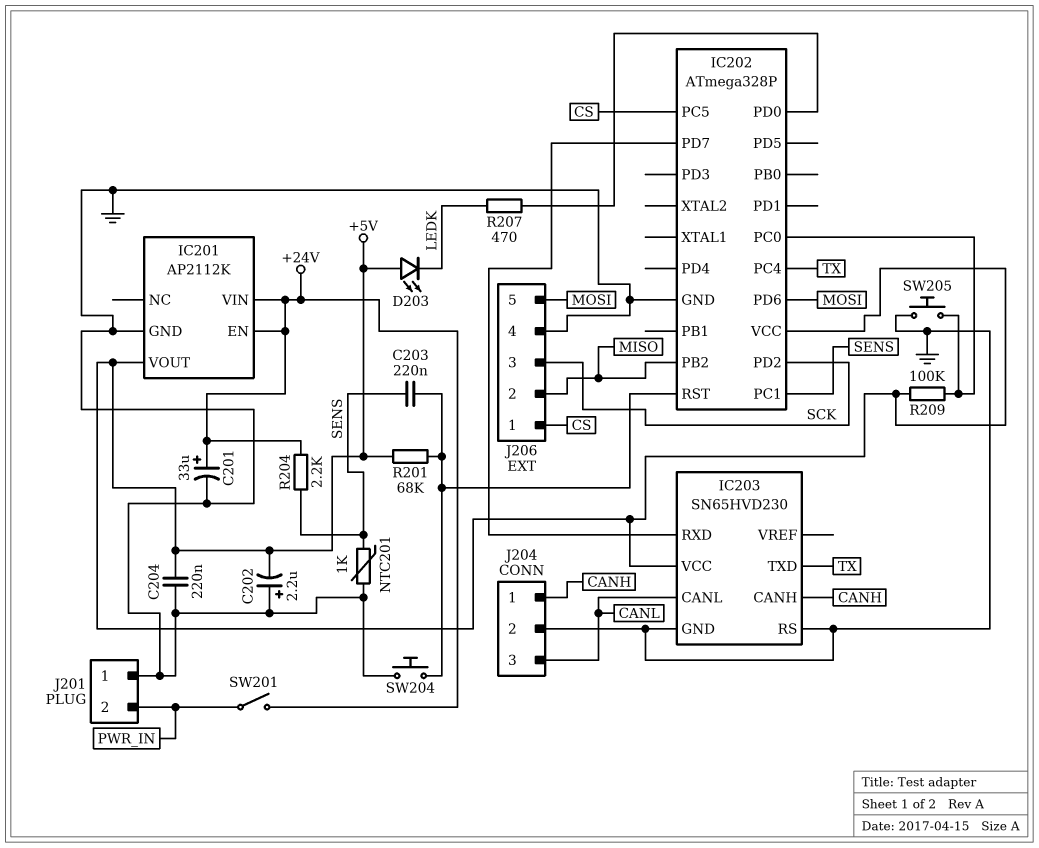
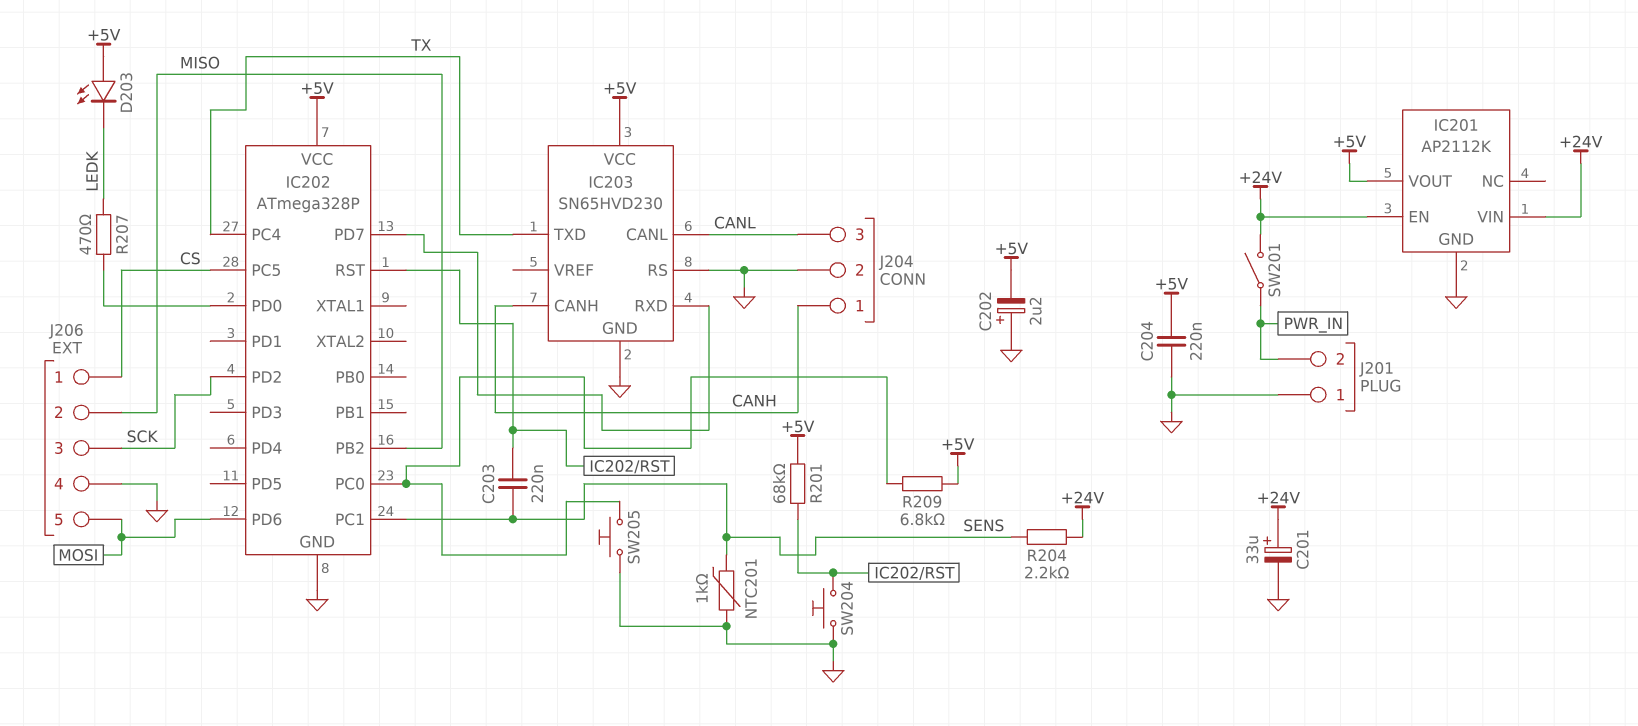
R209: 100k (+5V, IC202/PC0) -> 6.8k (+5V, IC202/PC0)

